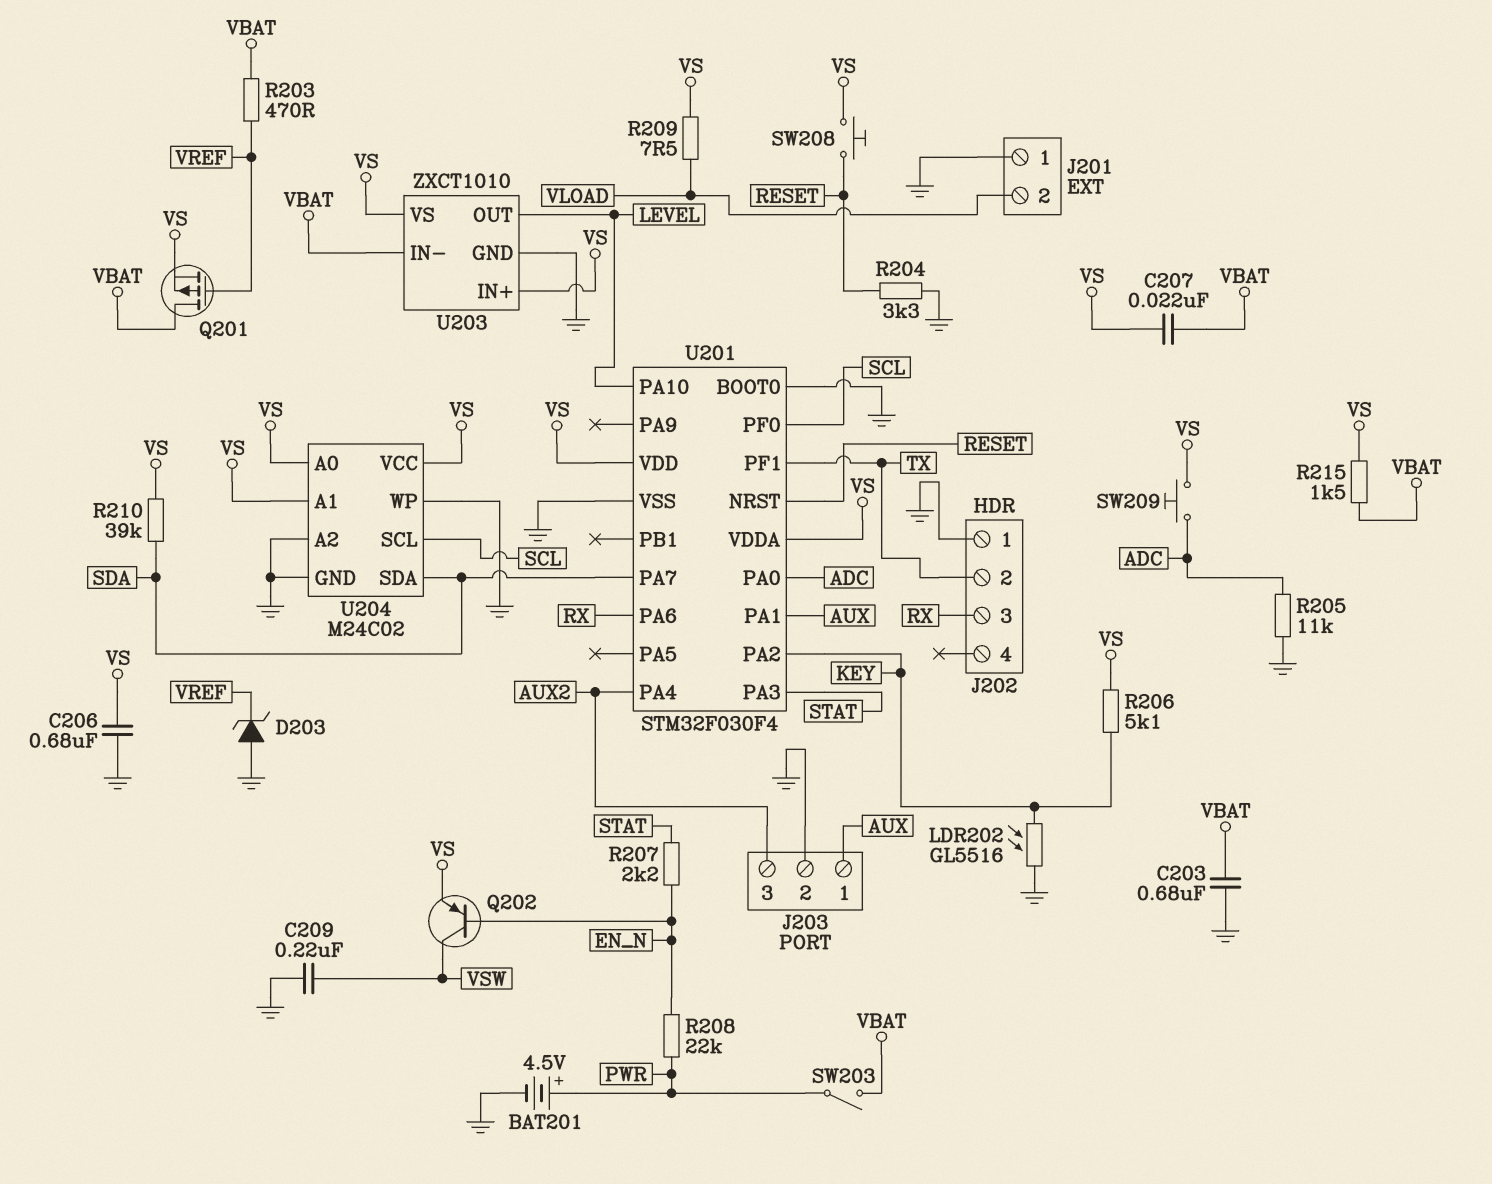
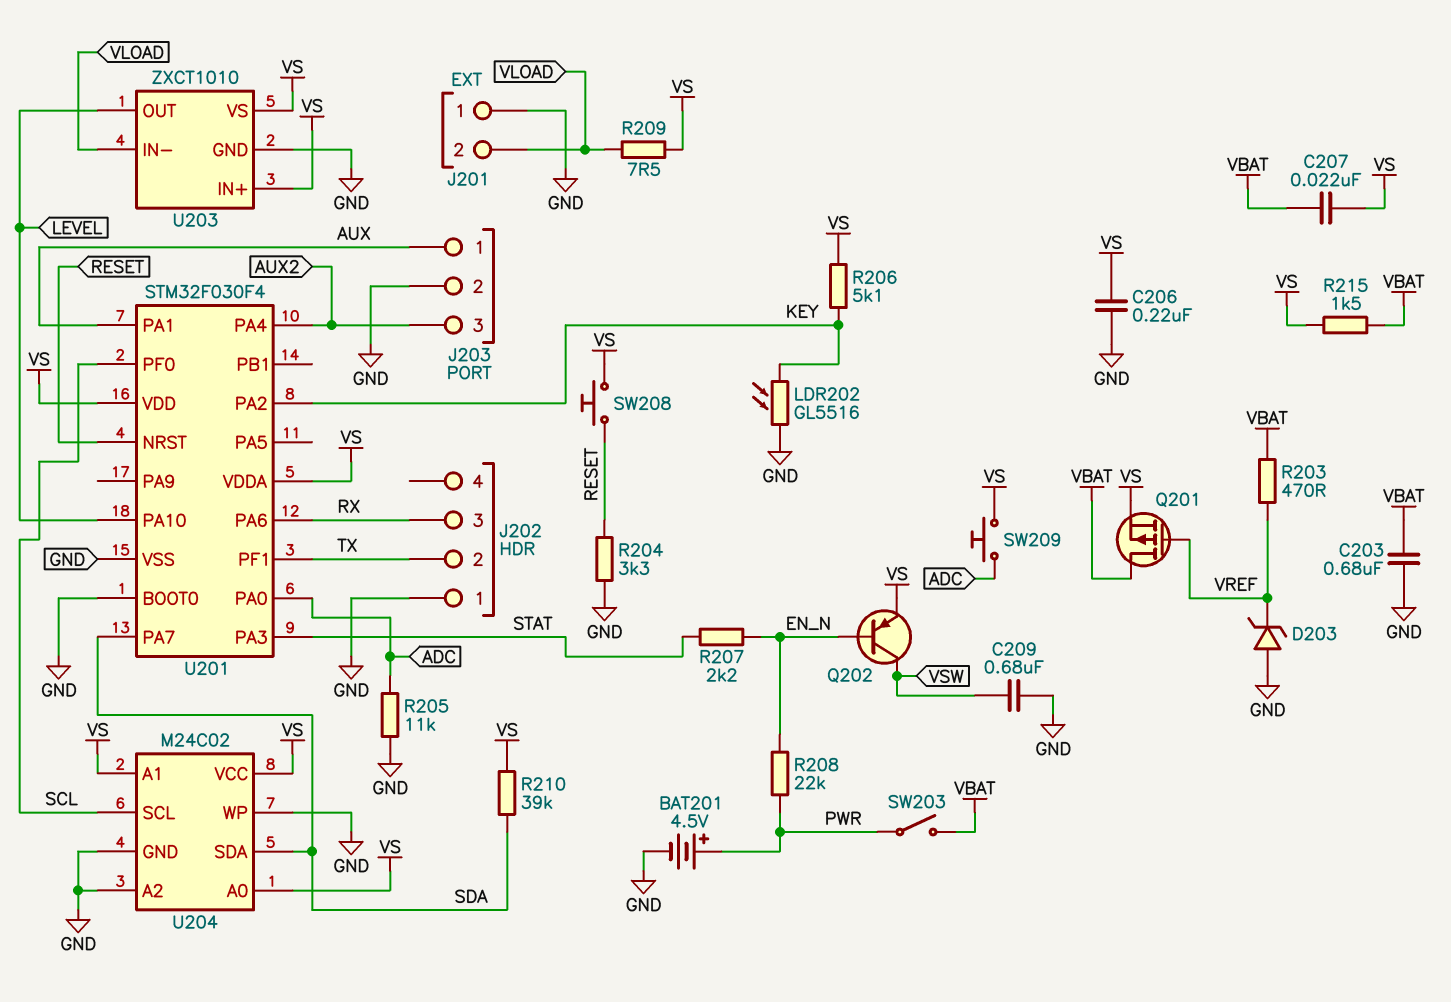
C206: 680nF (GND, VS) -> 220nF (GND, VS)
C209: 220nF (GND, VSW) -> 680nF (GND, VSW)
U203 pin IN-: VBAT -> VLOAD

